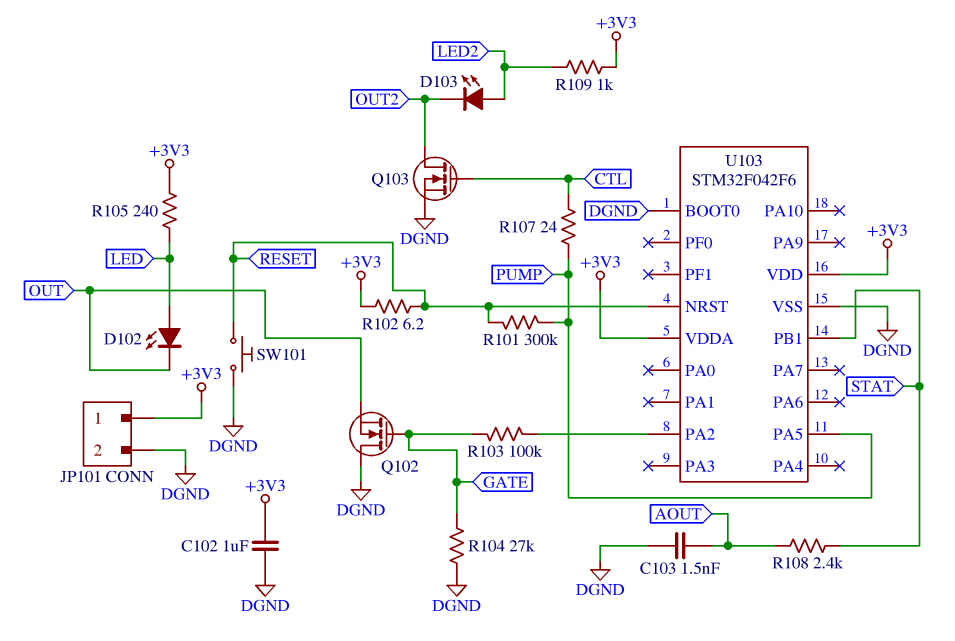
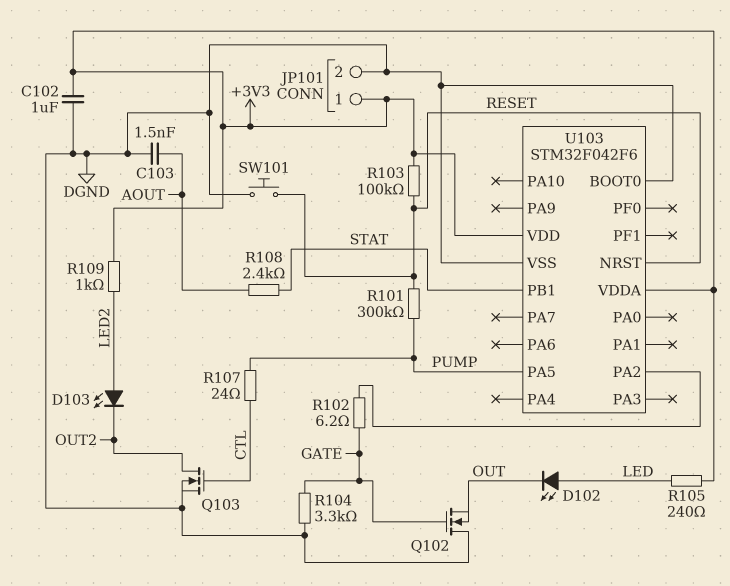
R102: 6.2 (+3V3, RESET) -> 6.2 (GATE, U103/PA2)
R103: 100k (GATE, U103/PA2) -> 100k (+3V3, RESET)
R104: 27k (DGND, GATE) -> 3.3k (DGND, GATE)

